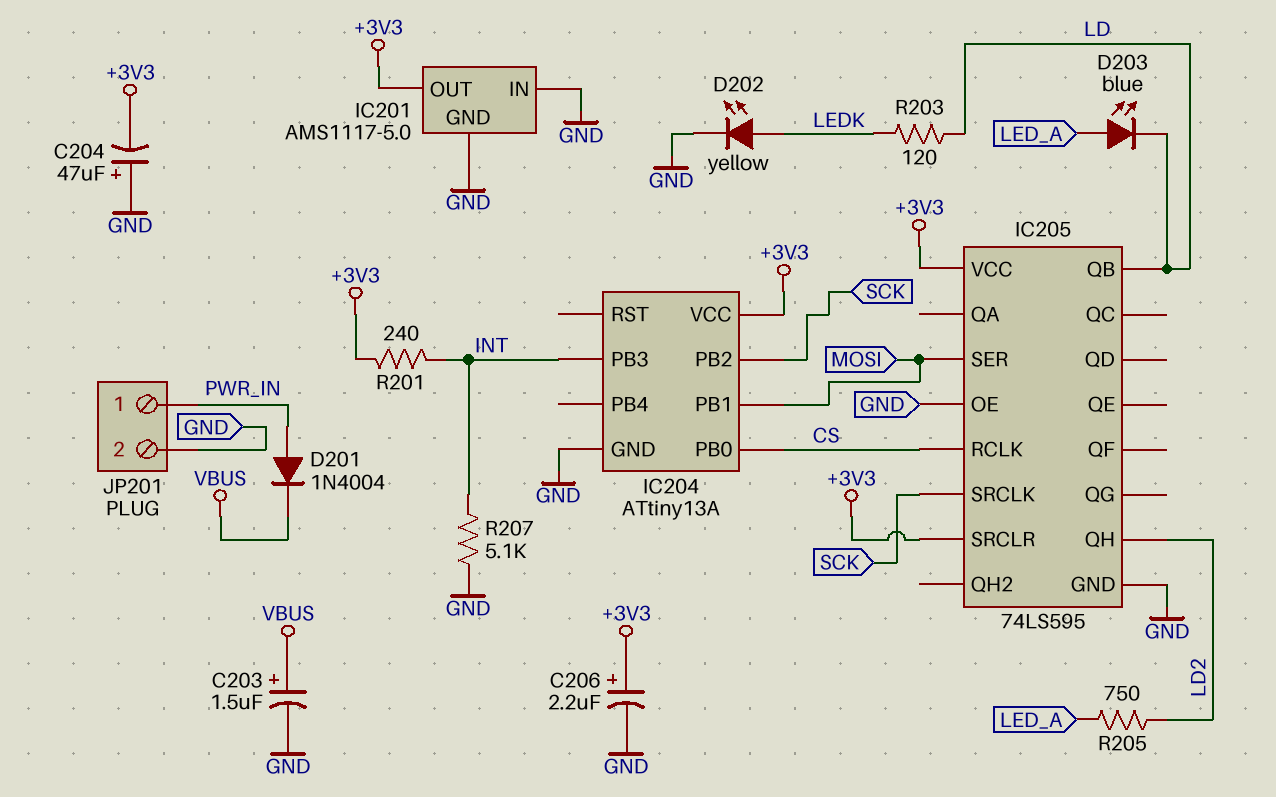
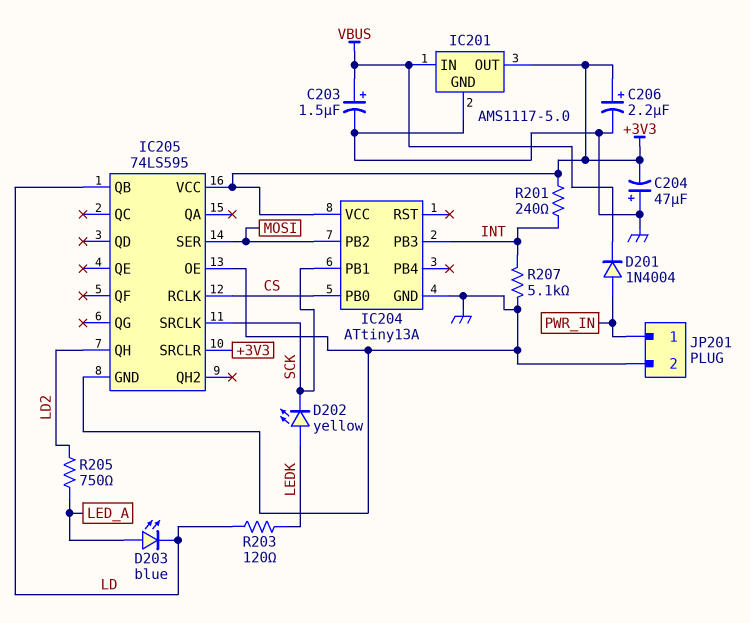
D202: LED yellow (A LEDK, K GND) -> LED yellow (A LEDK, K SCK)
IC201 pin IN: GND -> VBUS
IC204 pin PB1: MOSI -> SCK
IC204 pin PB2: SCK -> MOSI

